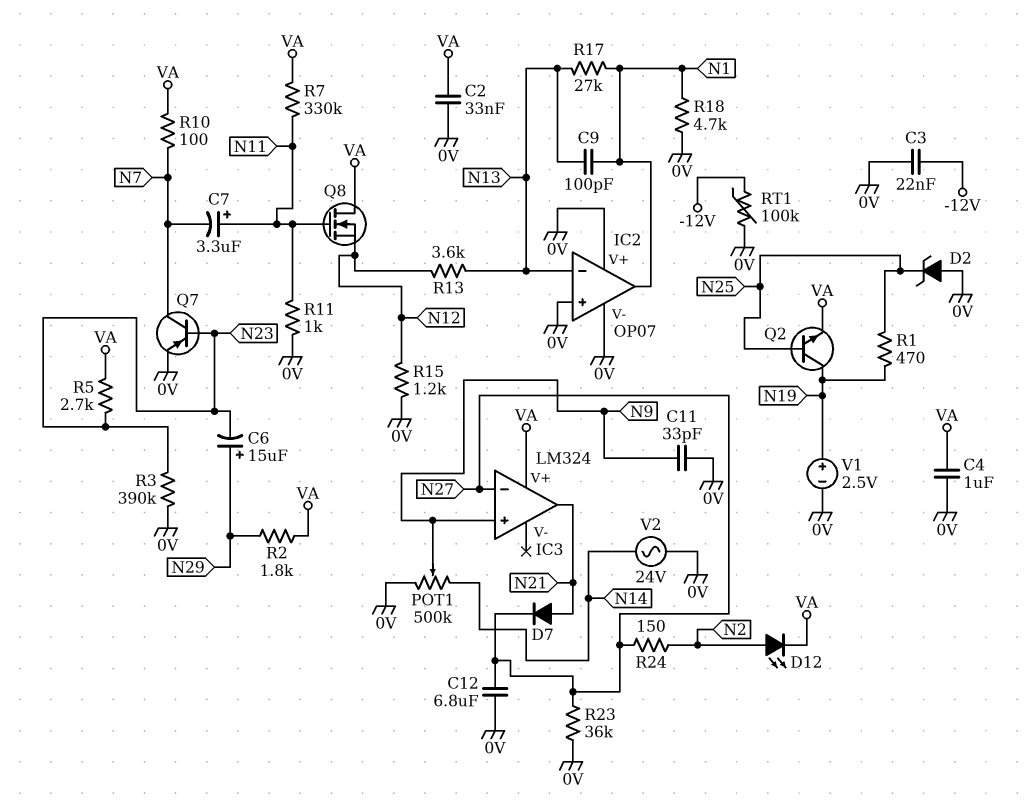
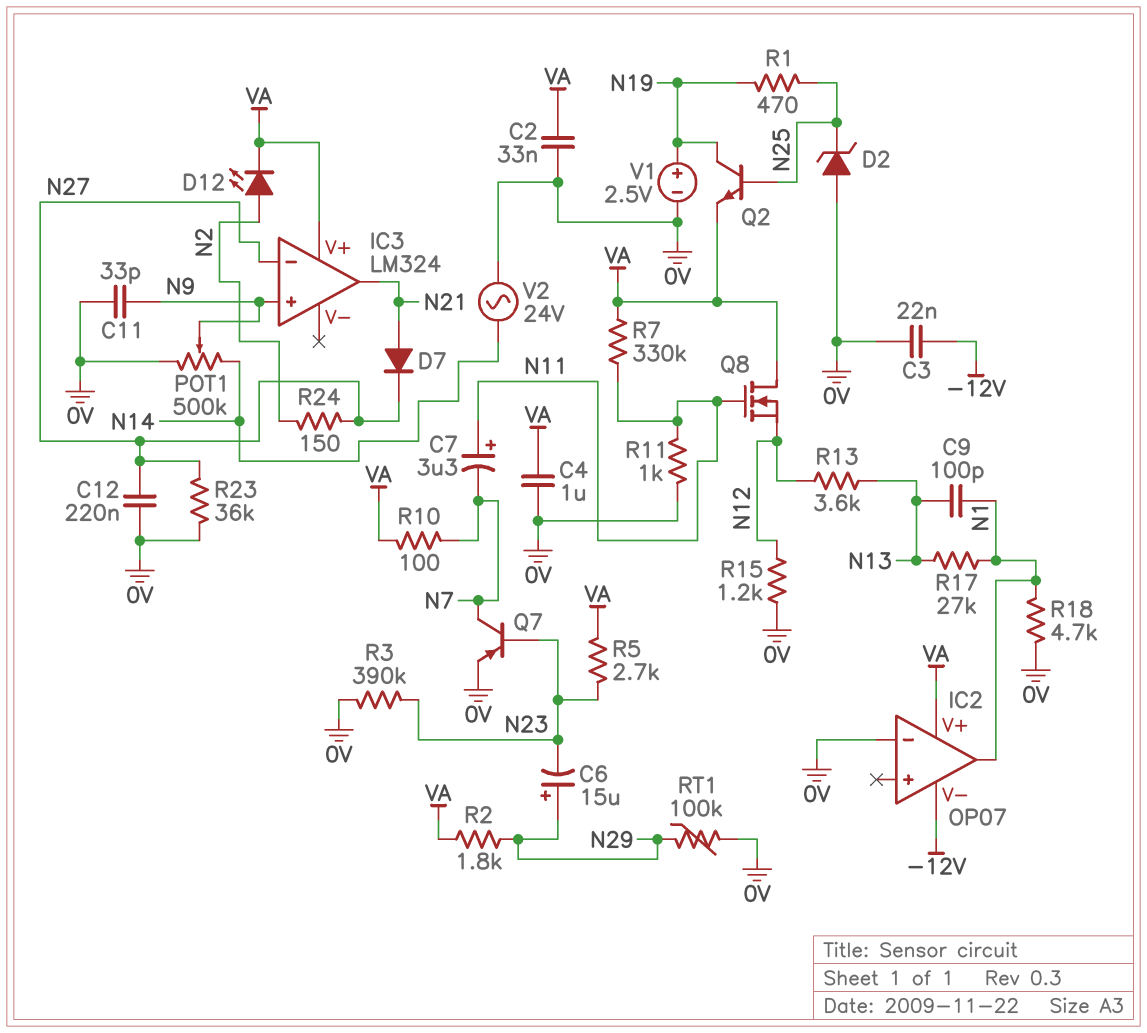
C12: 6.8uF (0V, N27) -> 220nF (0V, N27)
IC2 pin V+: 0V -> VA
IC2 pin V-: 0V -> -12V
IC2 pin in+: 0V -> none
IC2 pin in-: N13 -> 0V
RT1: 100k (-12V, 0V) -> 100k (0V, N29)

